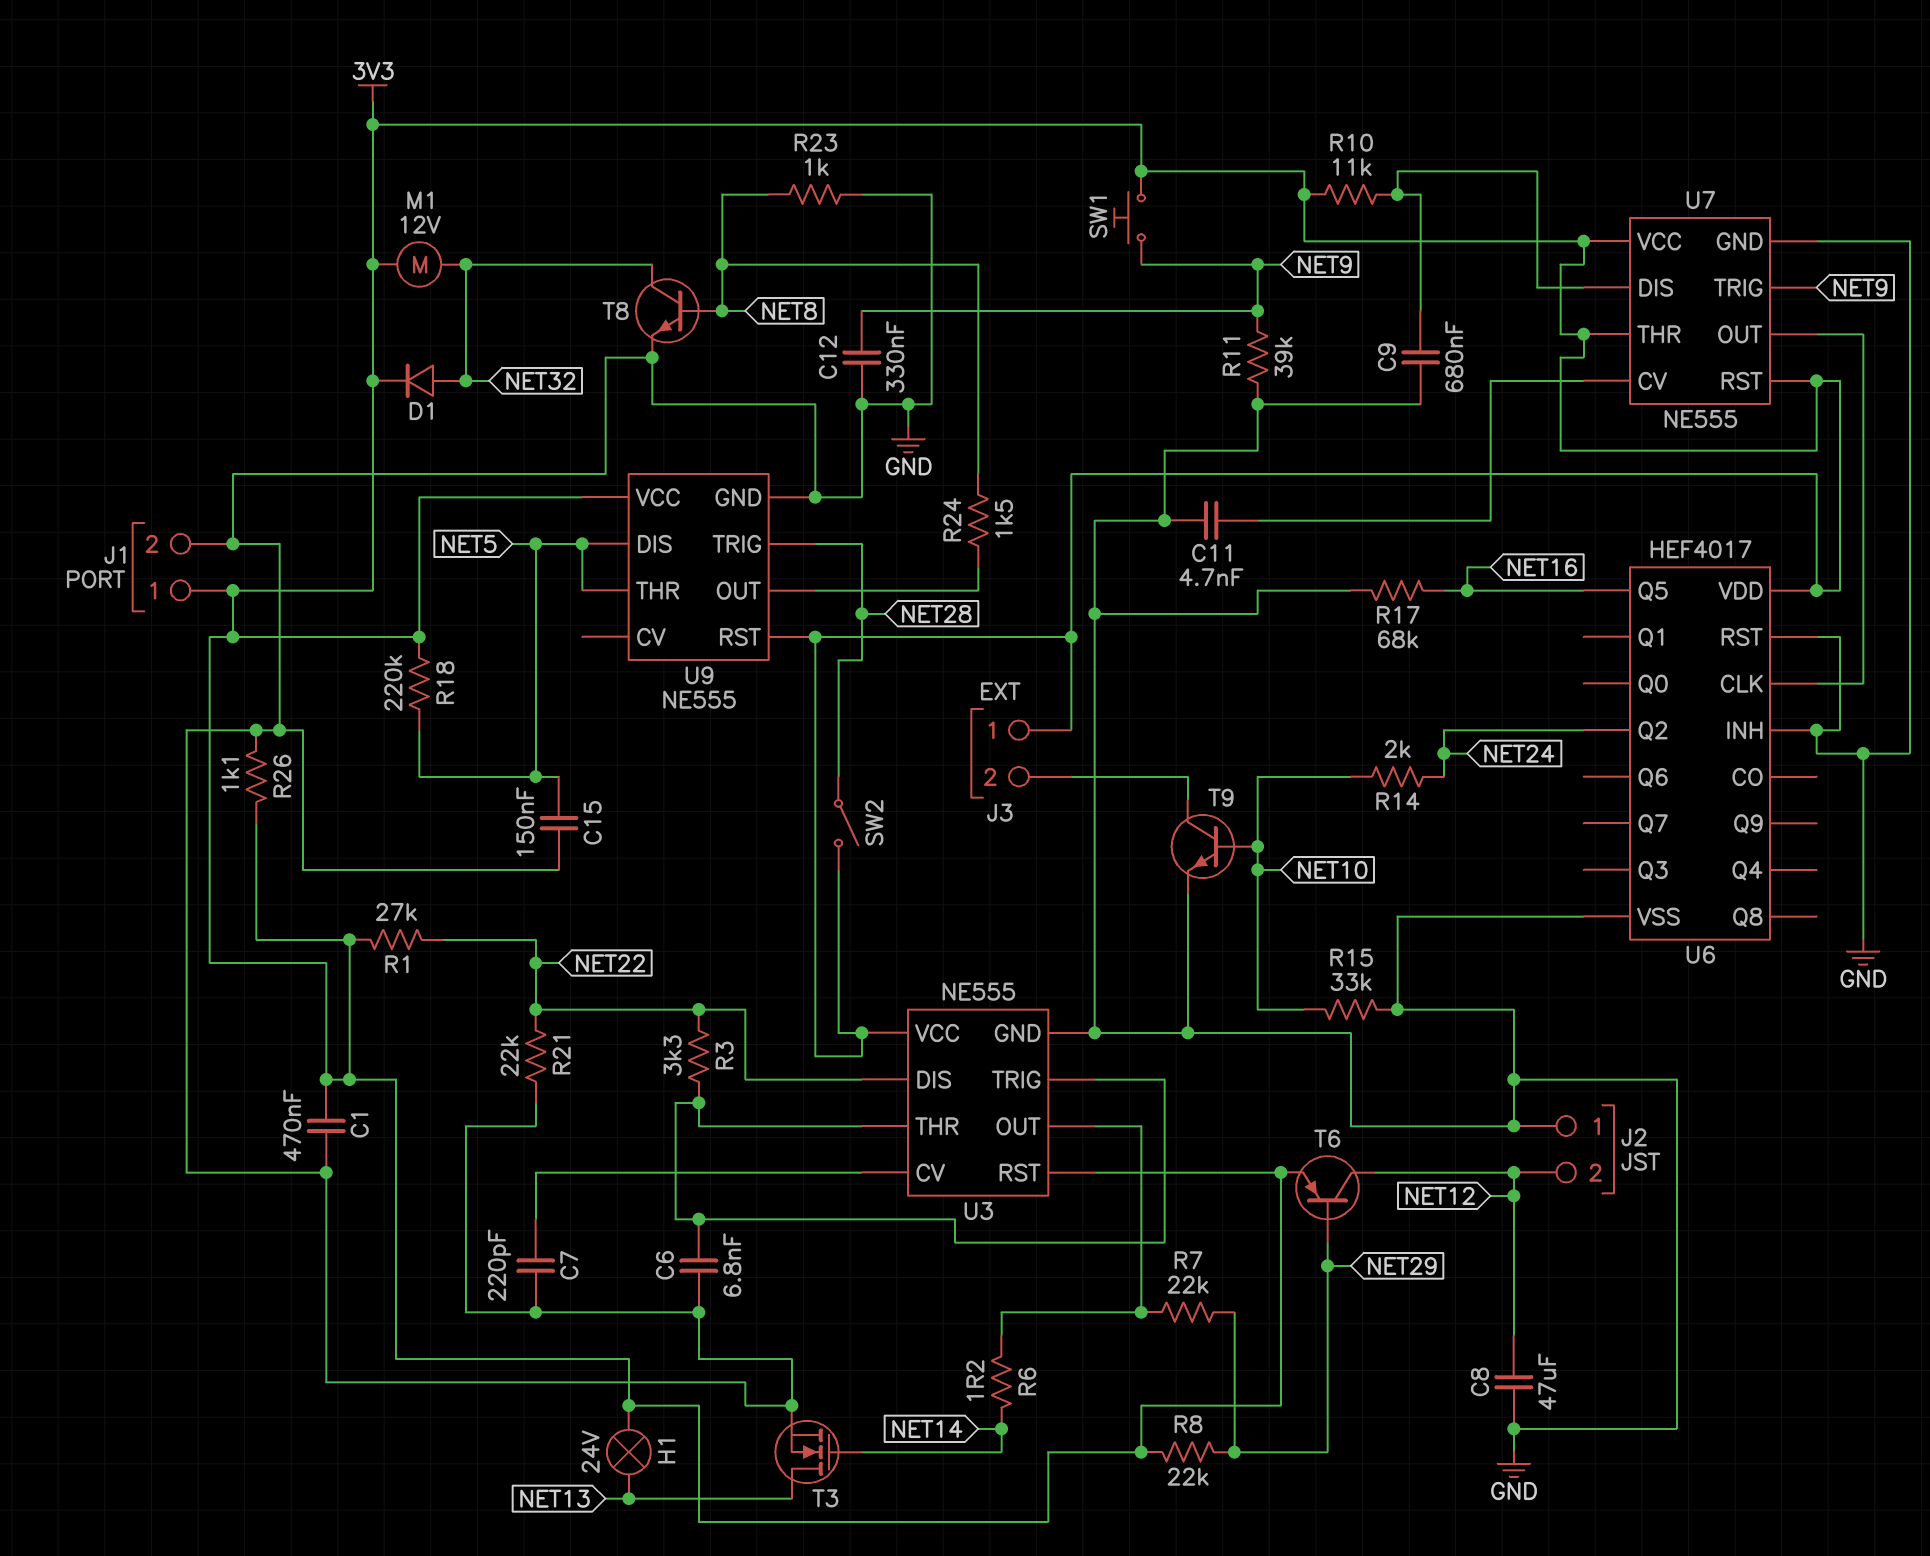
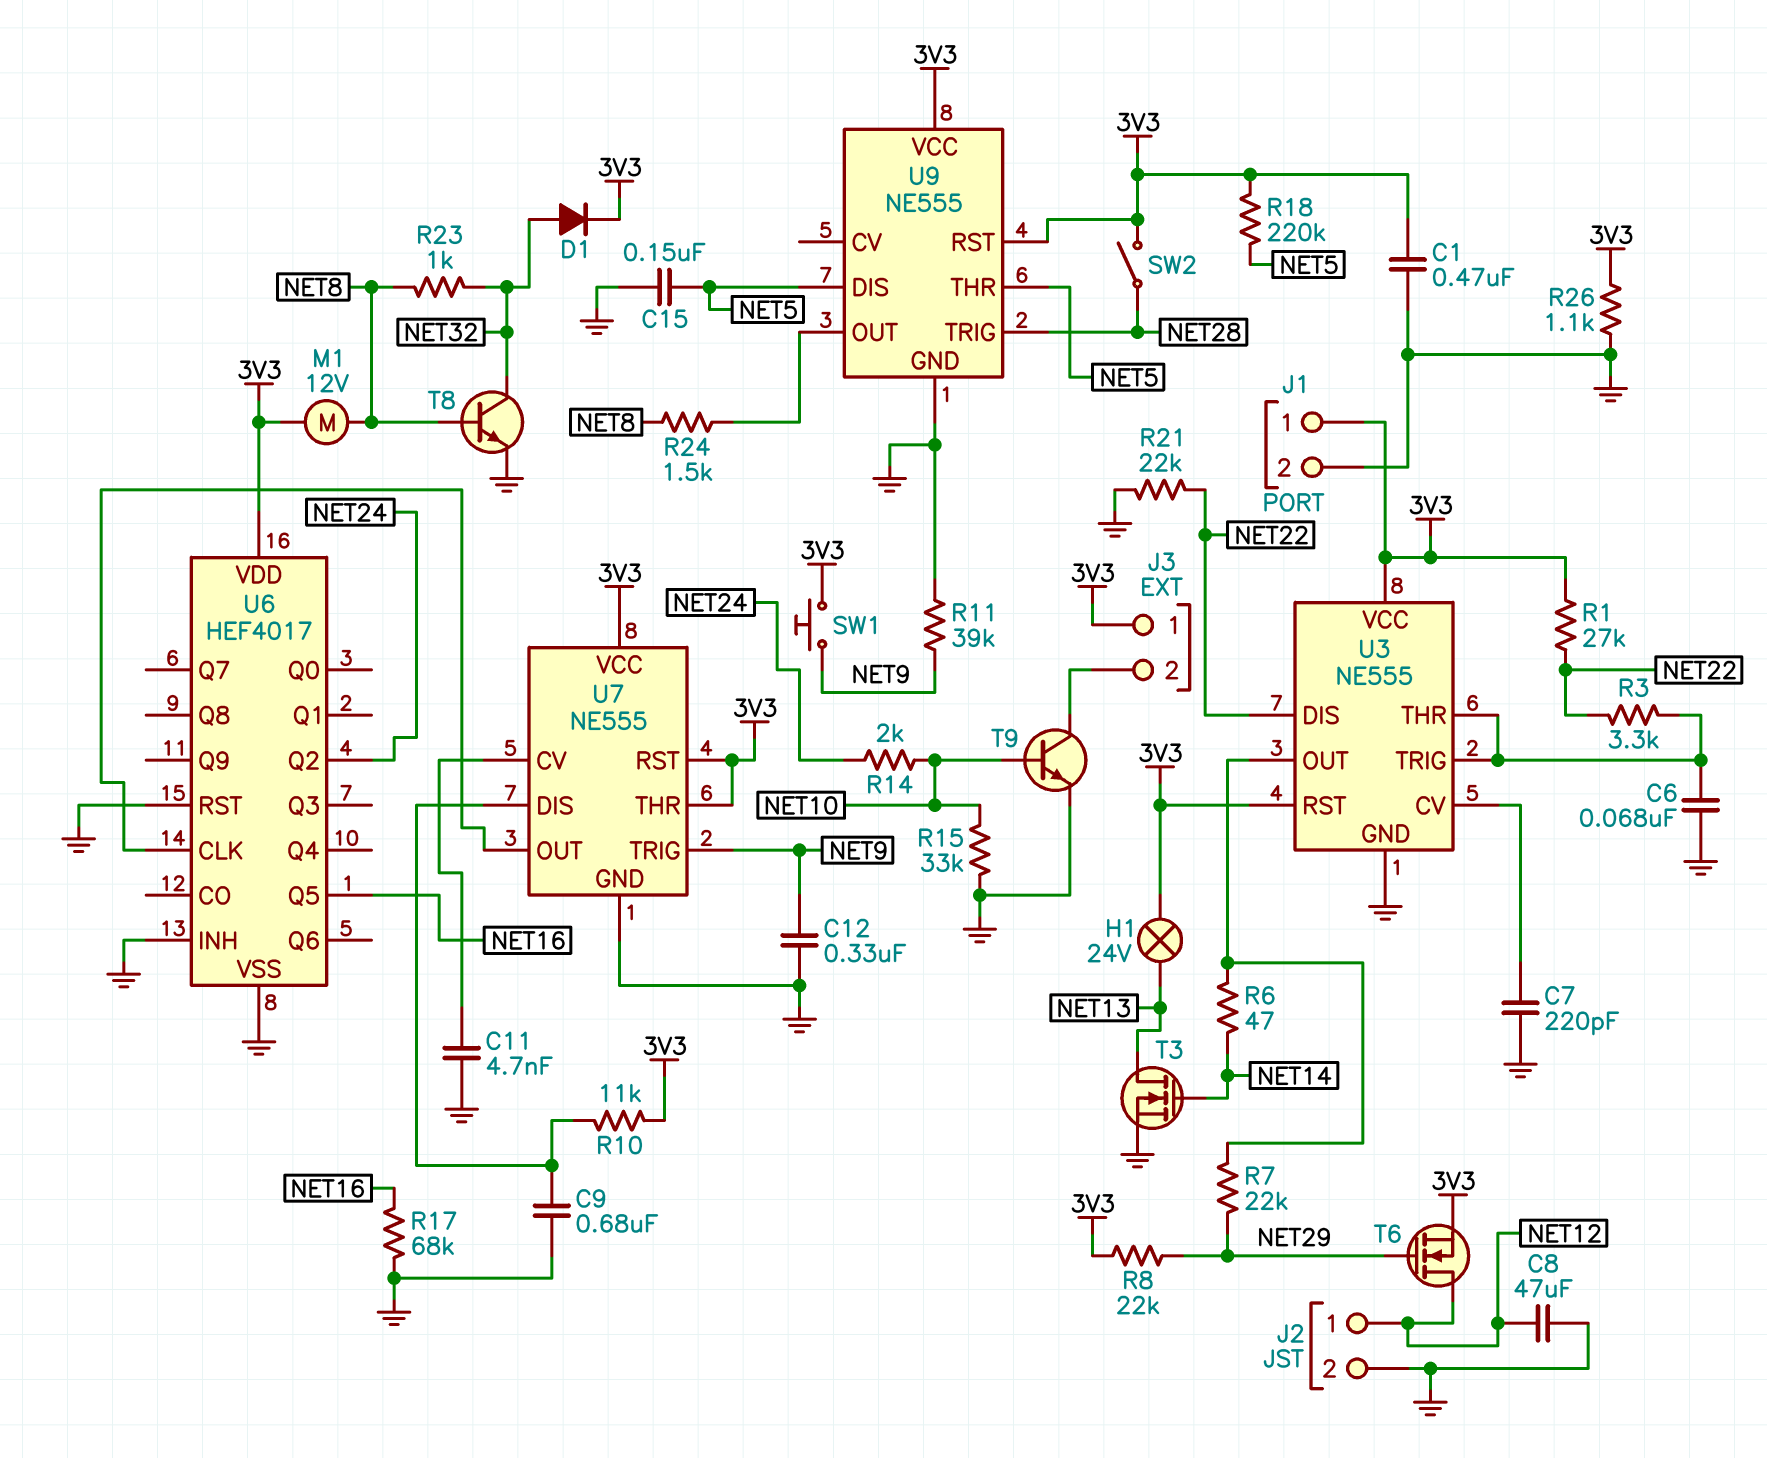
C6: 6.8nF (GND, U3/THR) -> 68nF (GND, U3/THR)
J2 pin 1: GND -> NET12
J2 pin 2: NET12 -> GND
M1: motor 12V (3V3, NET32) -> motor 12V (3V3, NET8)
R6: 1.2 (NET14, U3/OUT) -> 47 (NET14, U3/OUT)
R23: 1k (GND, NET8) -> 1k (NET8, NET32)
T6: PNP (B NET29, C NET12, E 3V3) -> NMOS (G NET29, D NET12, S 3V3)

